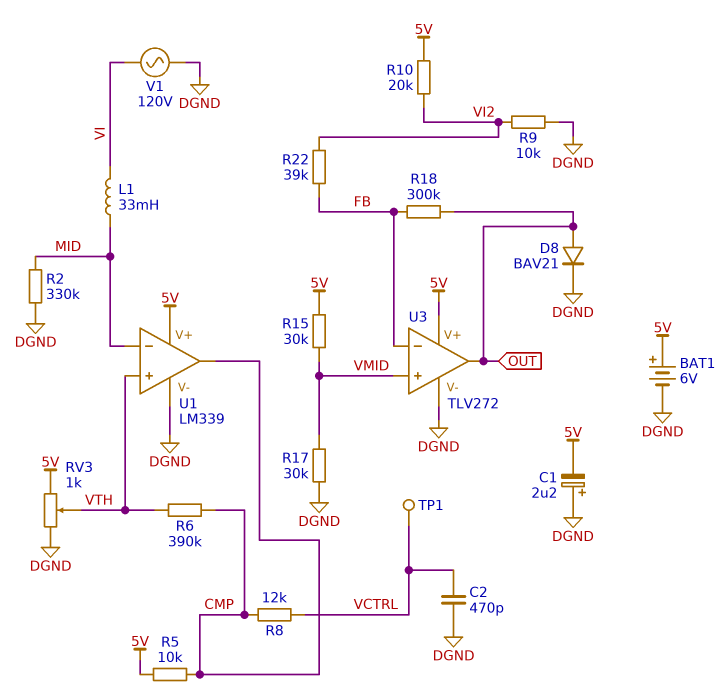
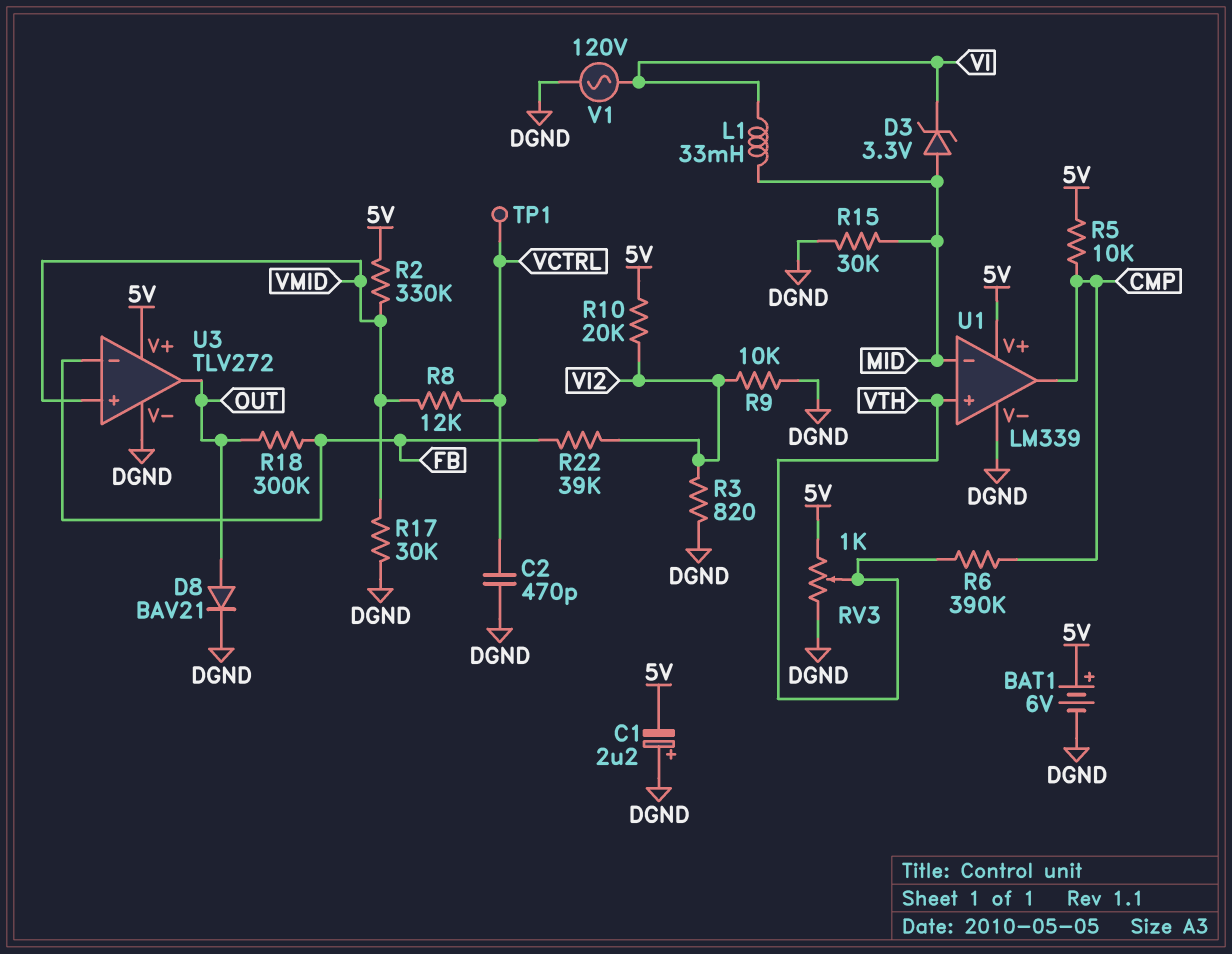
D3: none -> zener 3.3V (A MID, K VI)
R2: 330k (DGND, MID) -> 330k (5V, VMID)
R3: none -> 820 (DGND, VI2)
R8: 12k (CMP, VCTRL) -> 12k (VCTRL, VMID)
R15: 30k (5V, VMID) -> 30k (DGND, MID)

